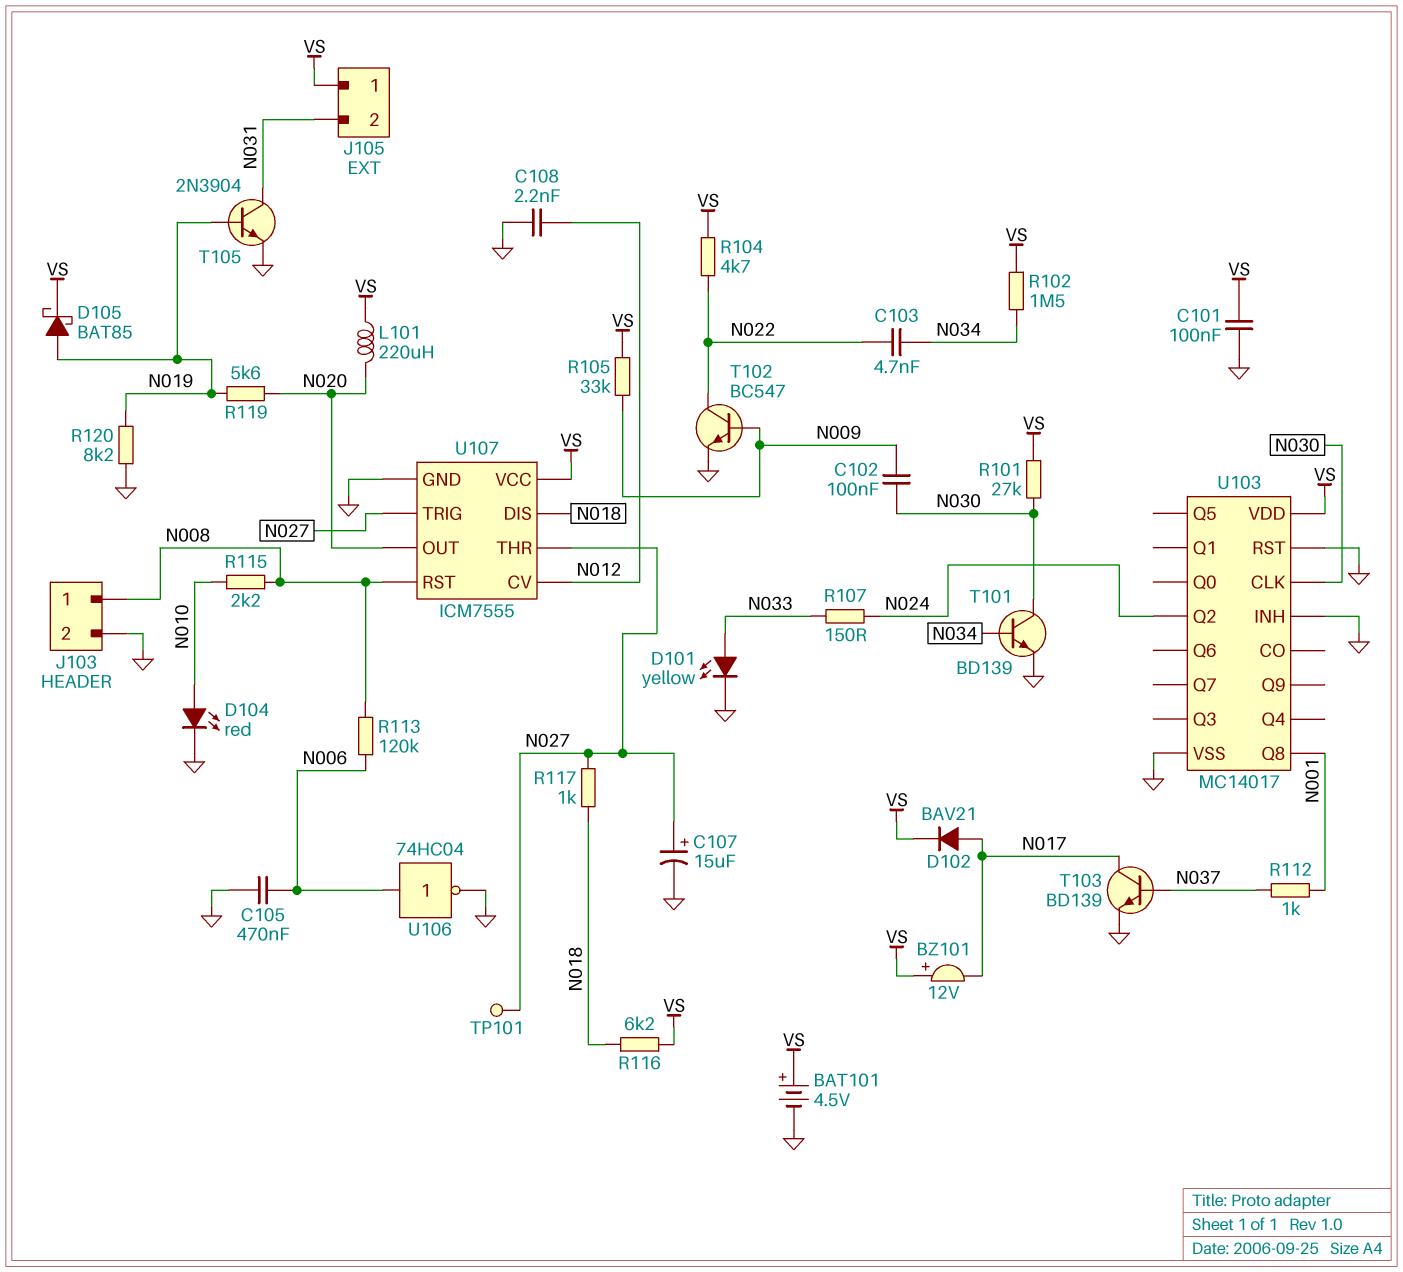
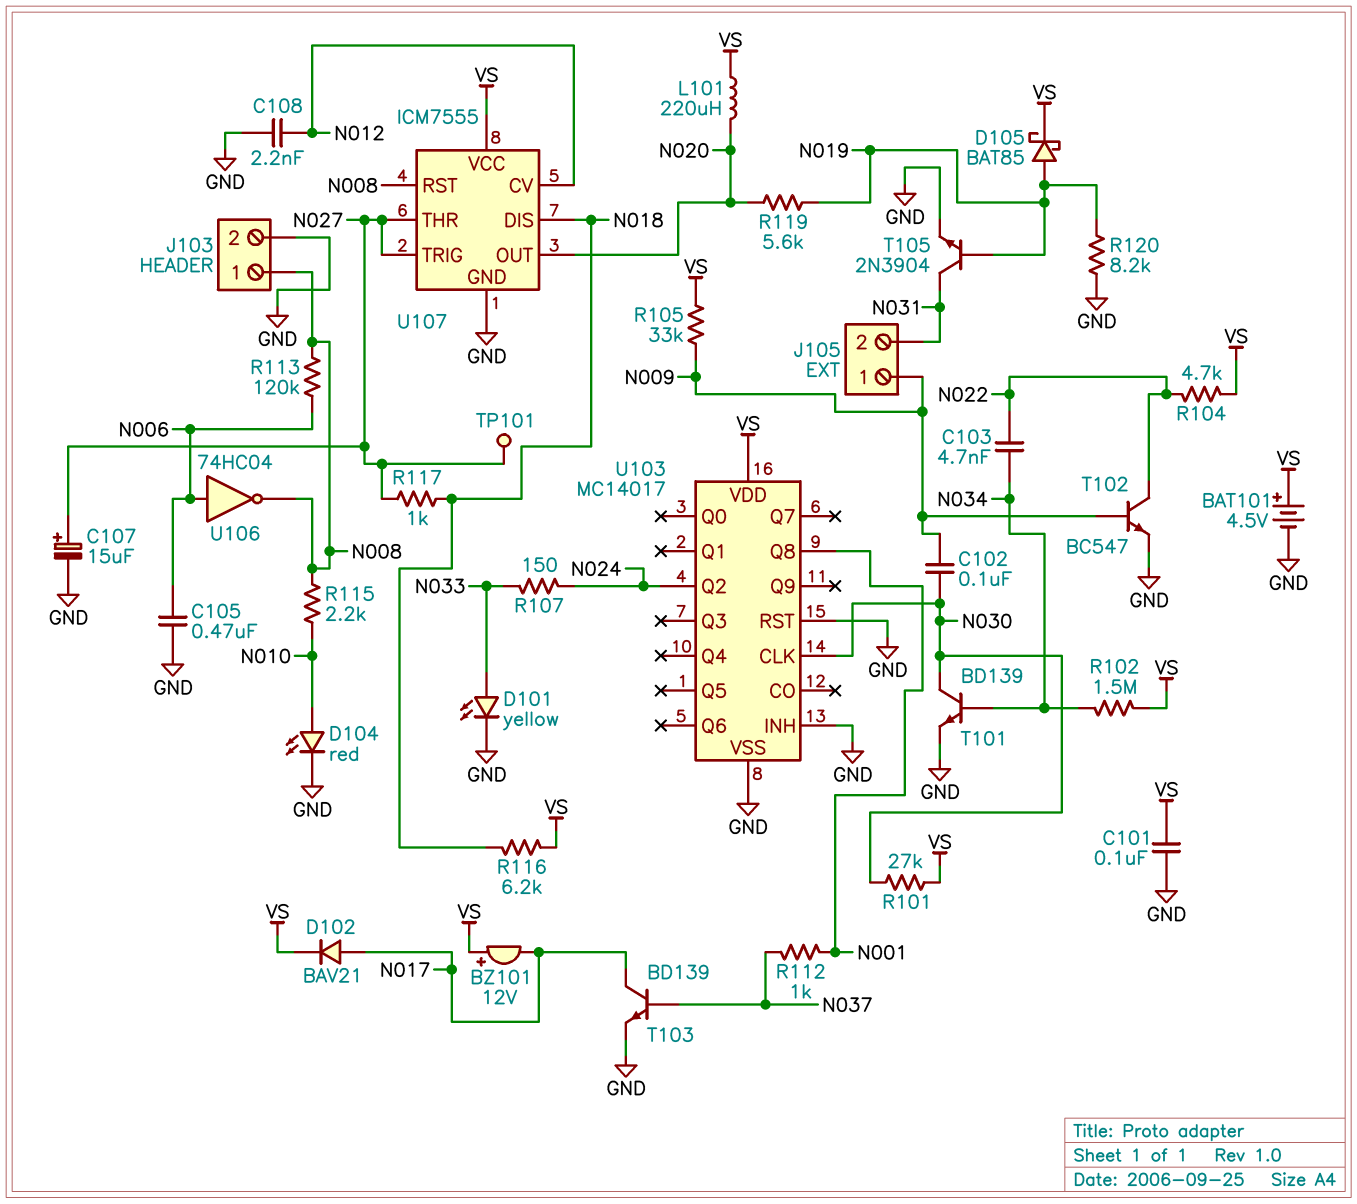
J105 pin 1: VS -> N009
U106: NOT 74HC04 (in N006, out GND) -> NOT 74HC04 (in N006, out N008)

